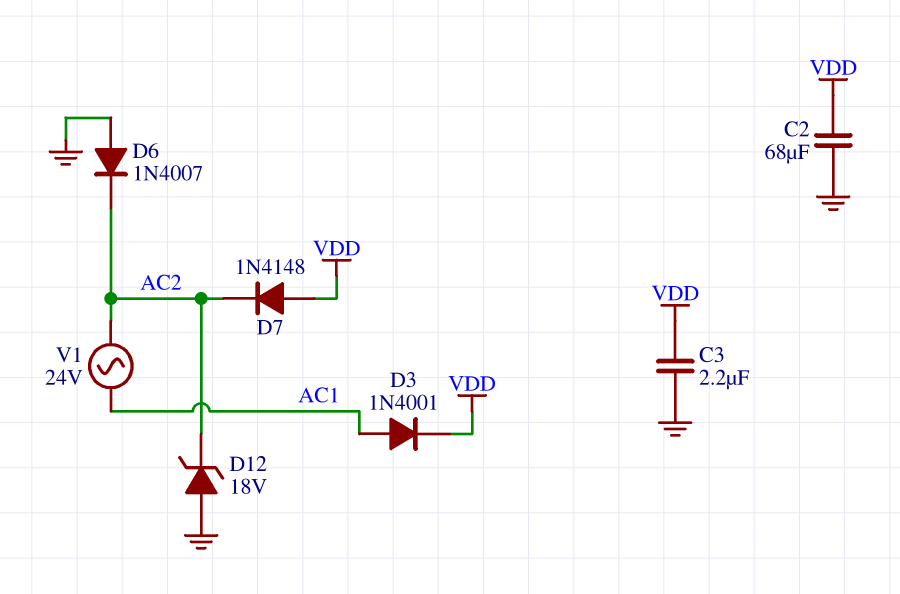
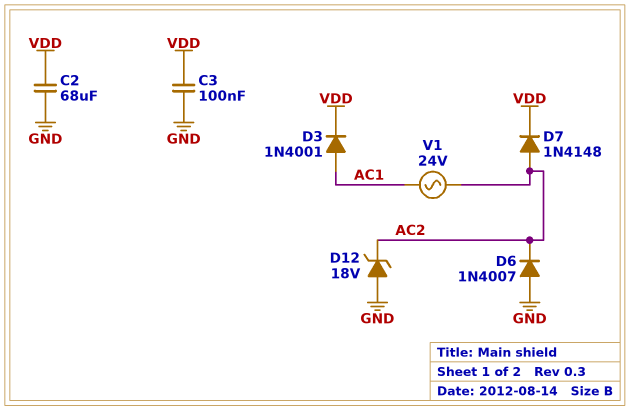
C3: 2.2uF (GND, VDD) -> 100nF (GND, VDD)
D7: diode 1N4148 (A VDD, K AC2) -> diode 1N4148 (A AC2, K VDD)

